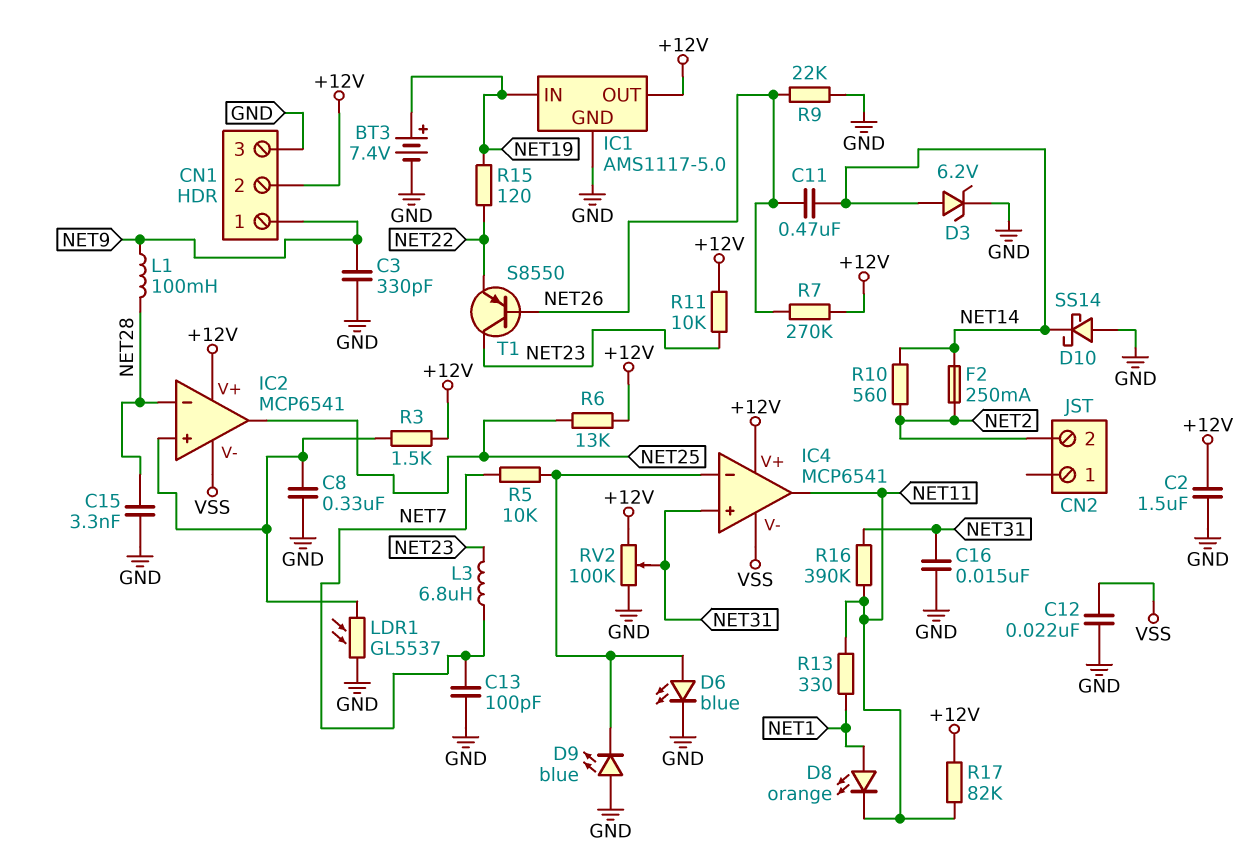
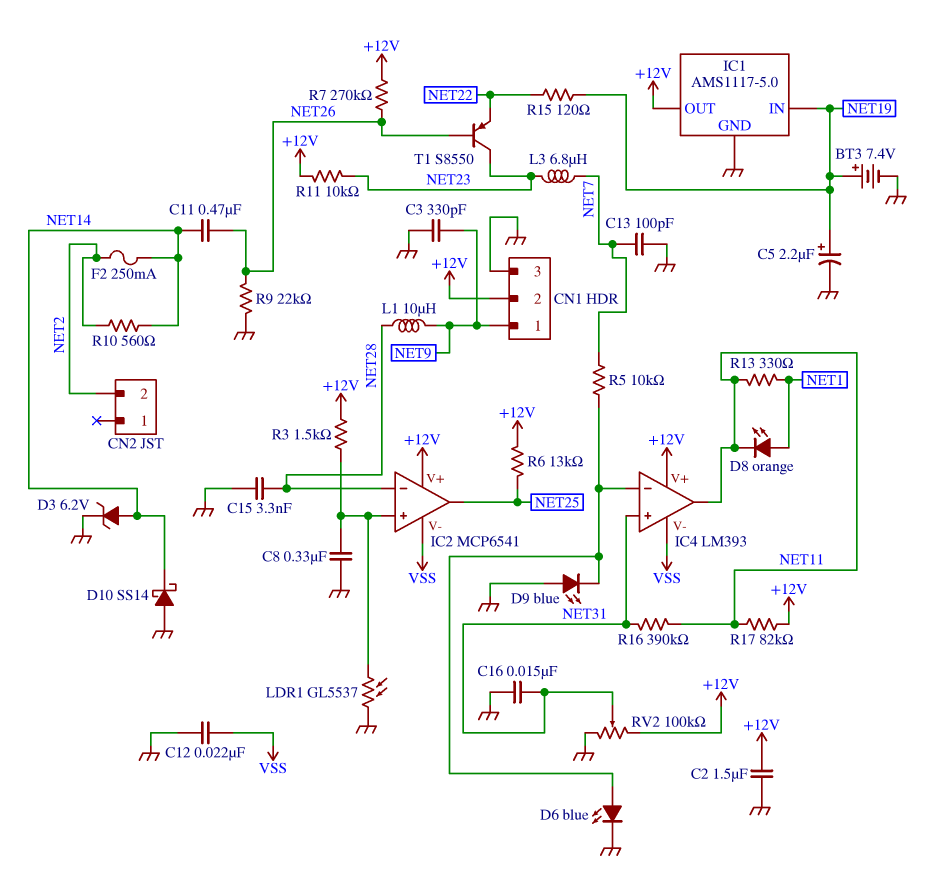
C5: none -> 2.2uF (plus NET19, minus GND)
IC4: MCP6541 -> LM393
L1: 100mH (NET9, NET28) -> 10uH (NET9, NET28)

